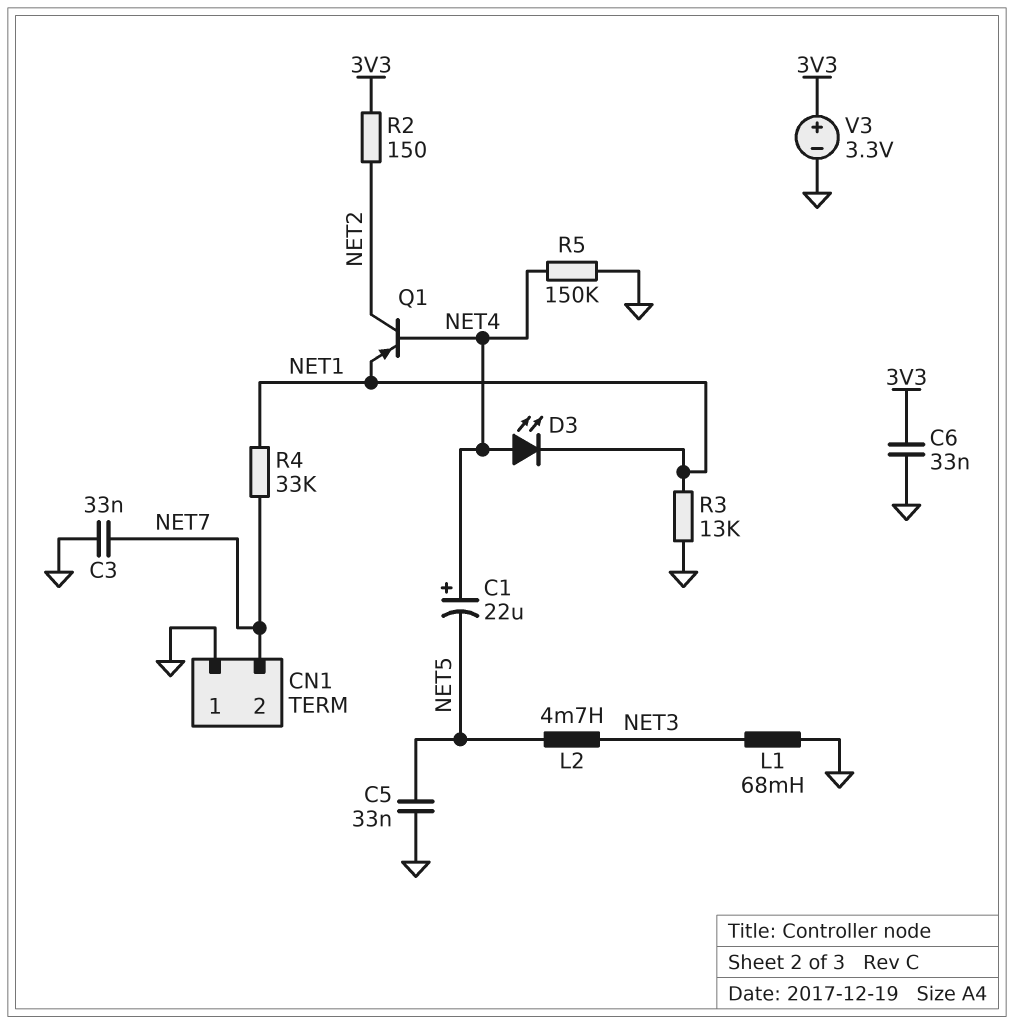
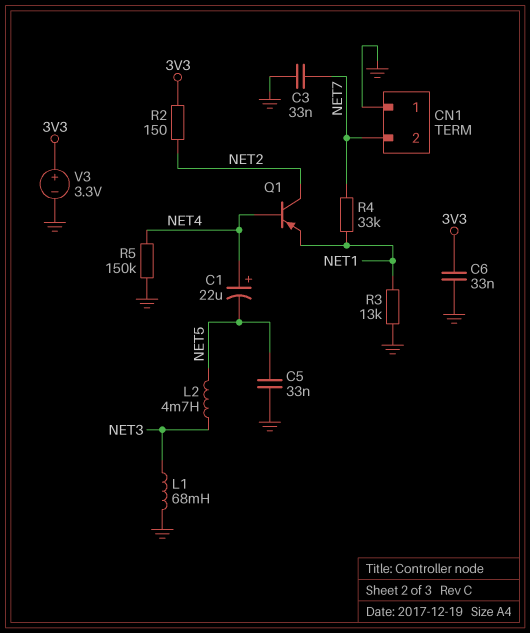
D3: LED (A NET4, K NET1) -> none

